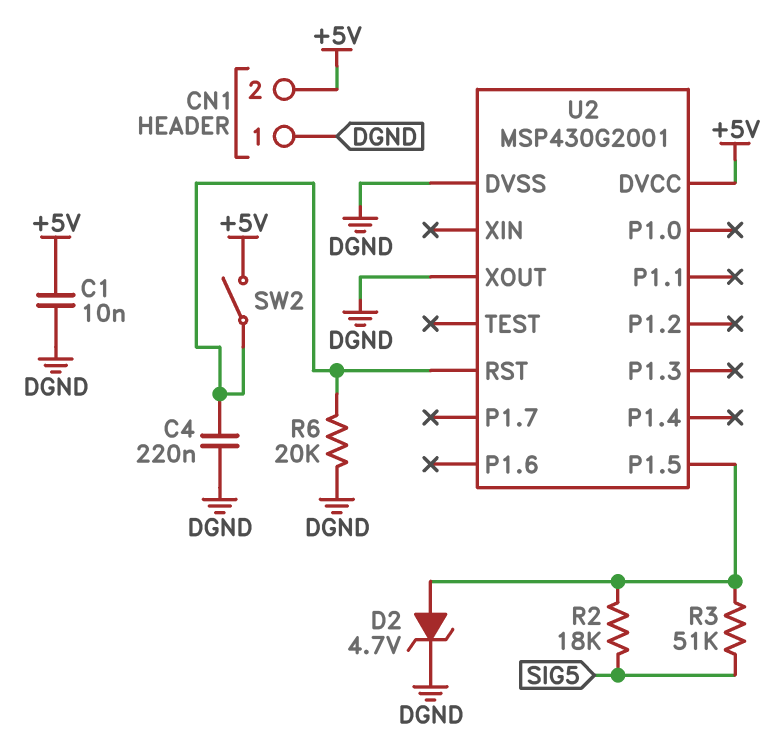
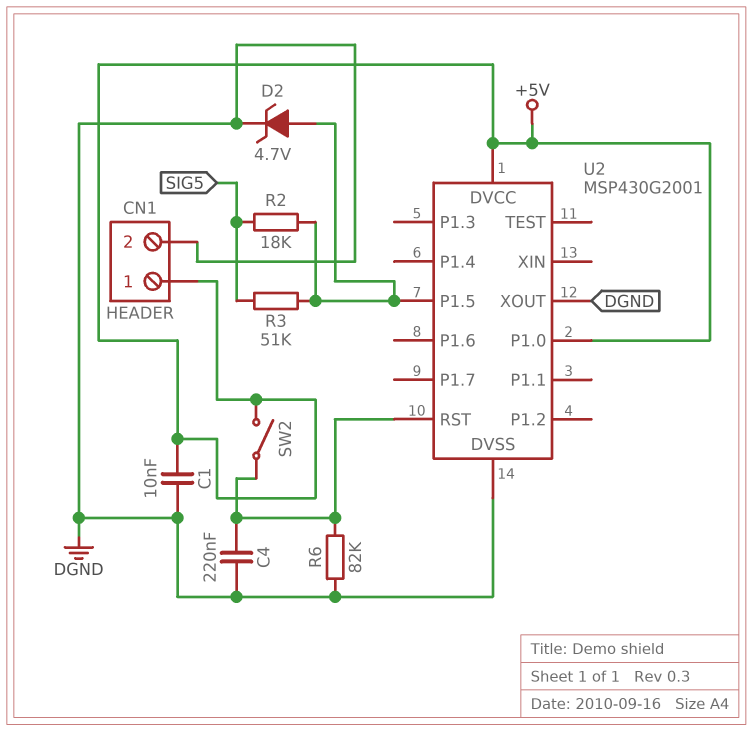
CN1 pin 1: DGND -> +5V
CN1 pin 2: +5V -> DGND
R6: 20k (DGND, U2/RST) -> 82k (DGND, U2/RST)
U2 pin P1.0: none -> +5V

